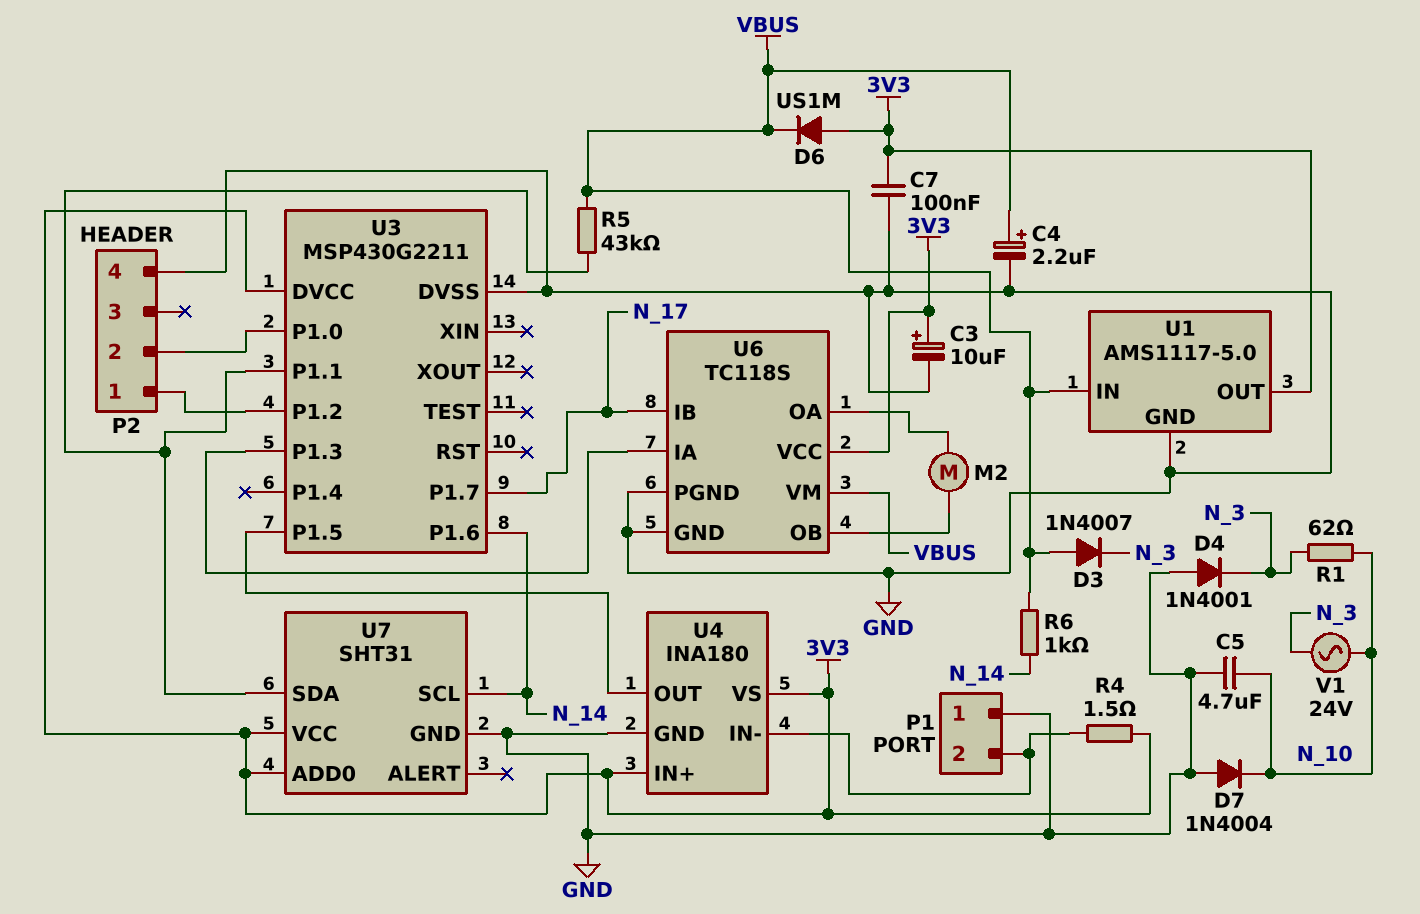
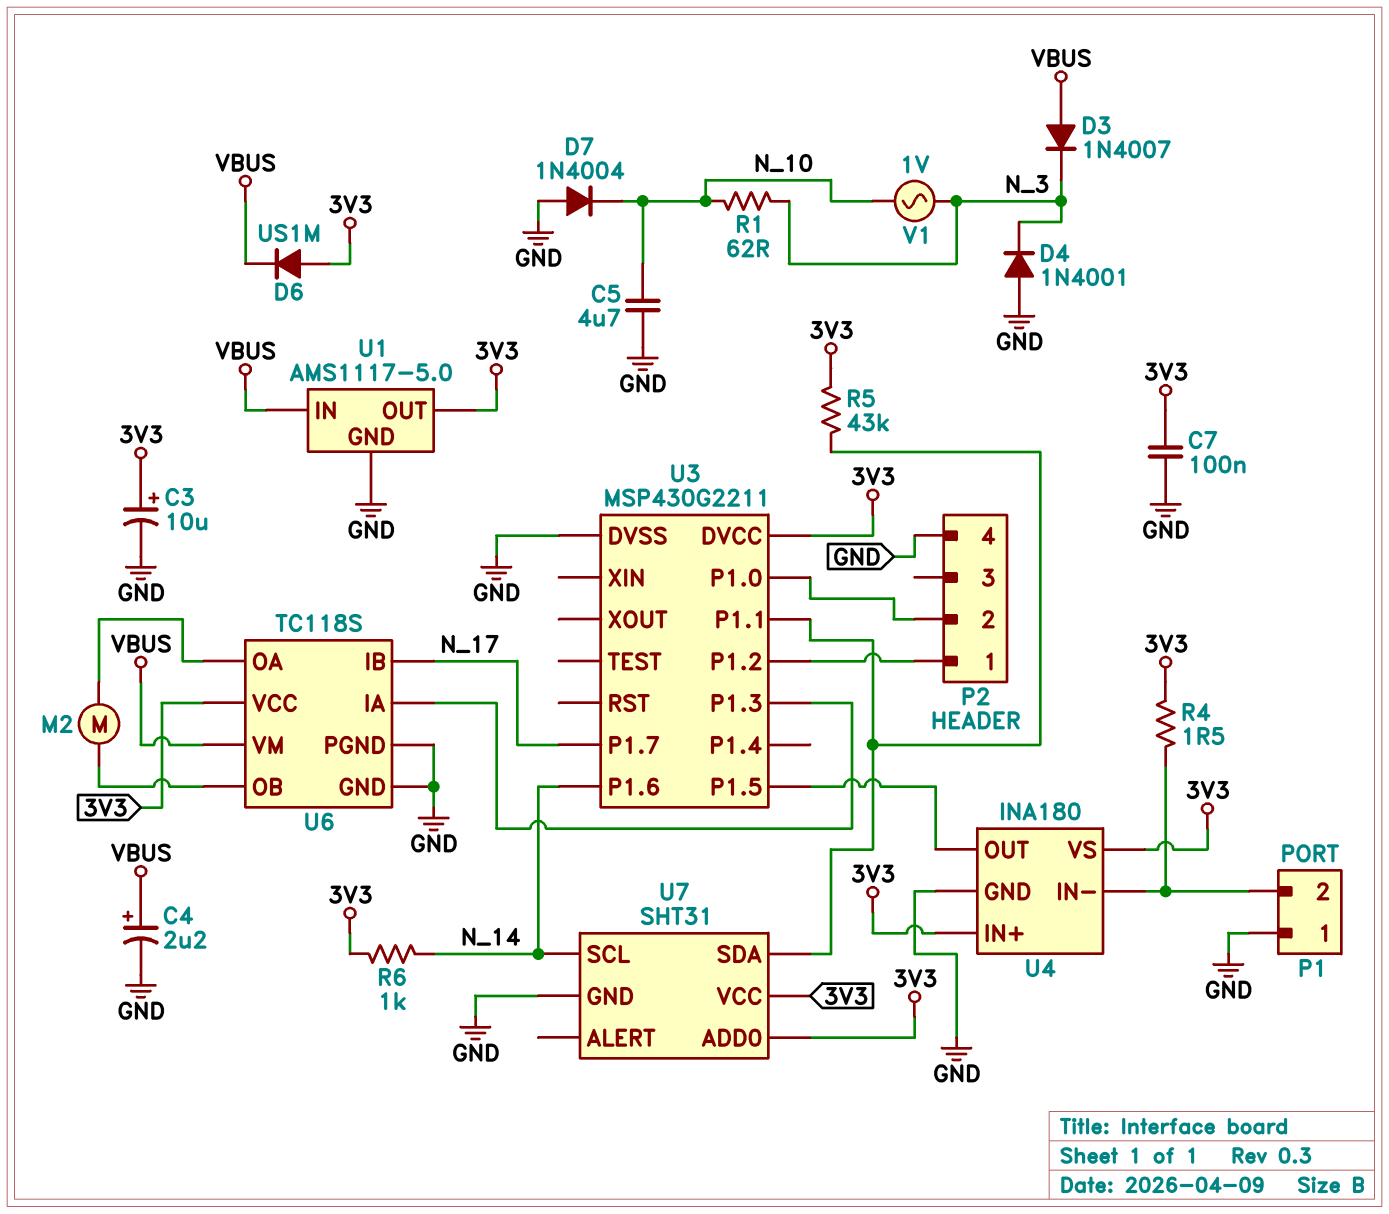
R5: 43k (U3/P1.1, VBUS) -> 43k (3V3, U3/P1.1)
R6: 1k (N_14, VBUS) -> 1k (3V3, N_14)
V1: AC 24V (N_3, N_10) -> AC 1V (N_3, N_10)

